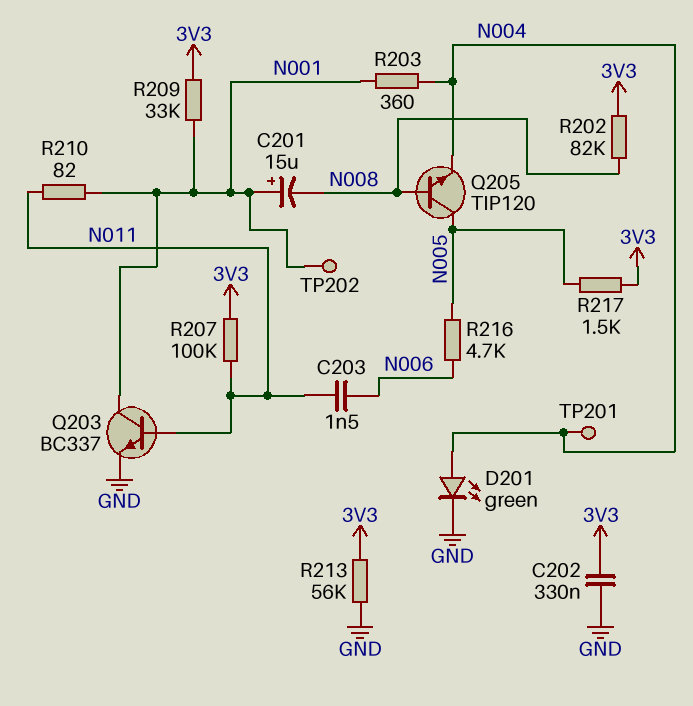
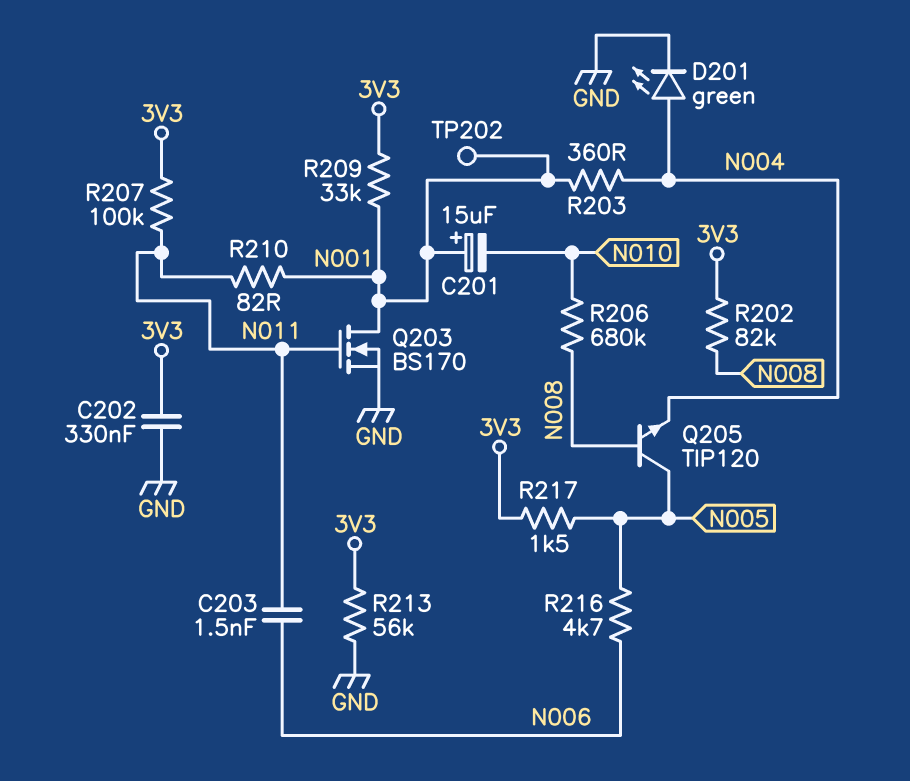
C201: 15uF (plus N001, minus N008) -> 15uF (plus N001, minus N010)
Q203: NPN BC337 (B N011, C N001, E GND) -> NMOS BS170 (G N011, D N001, S GND)
R206: none -> 680k (N008, N010)
TP201: test point (N004) -> none

